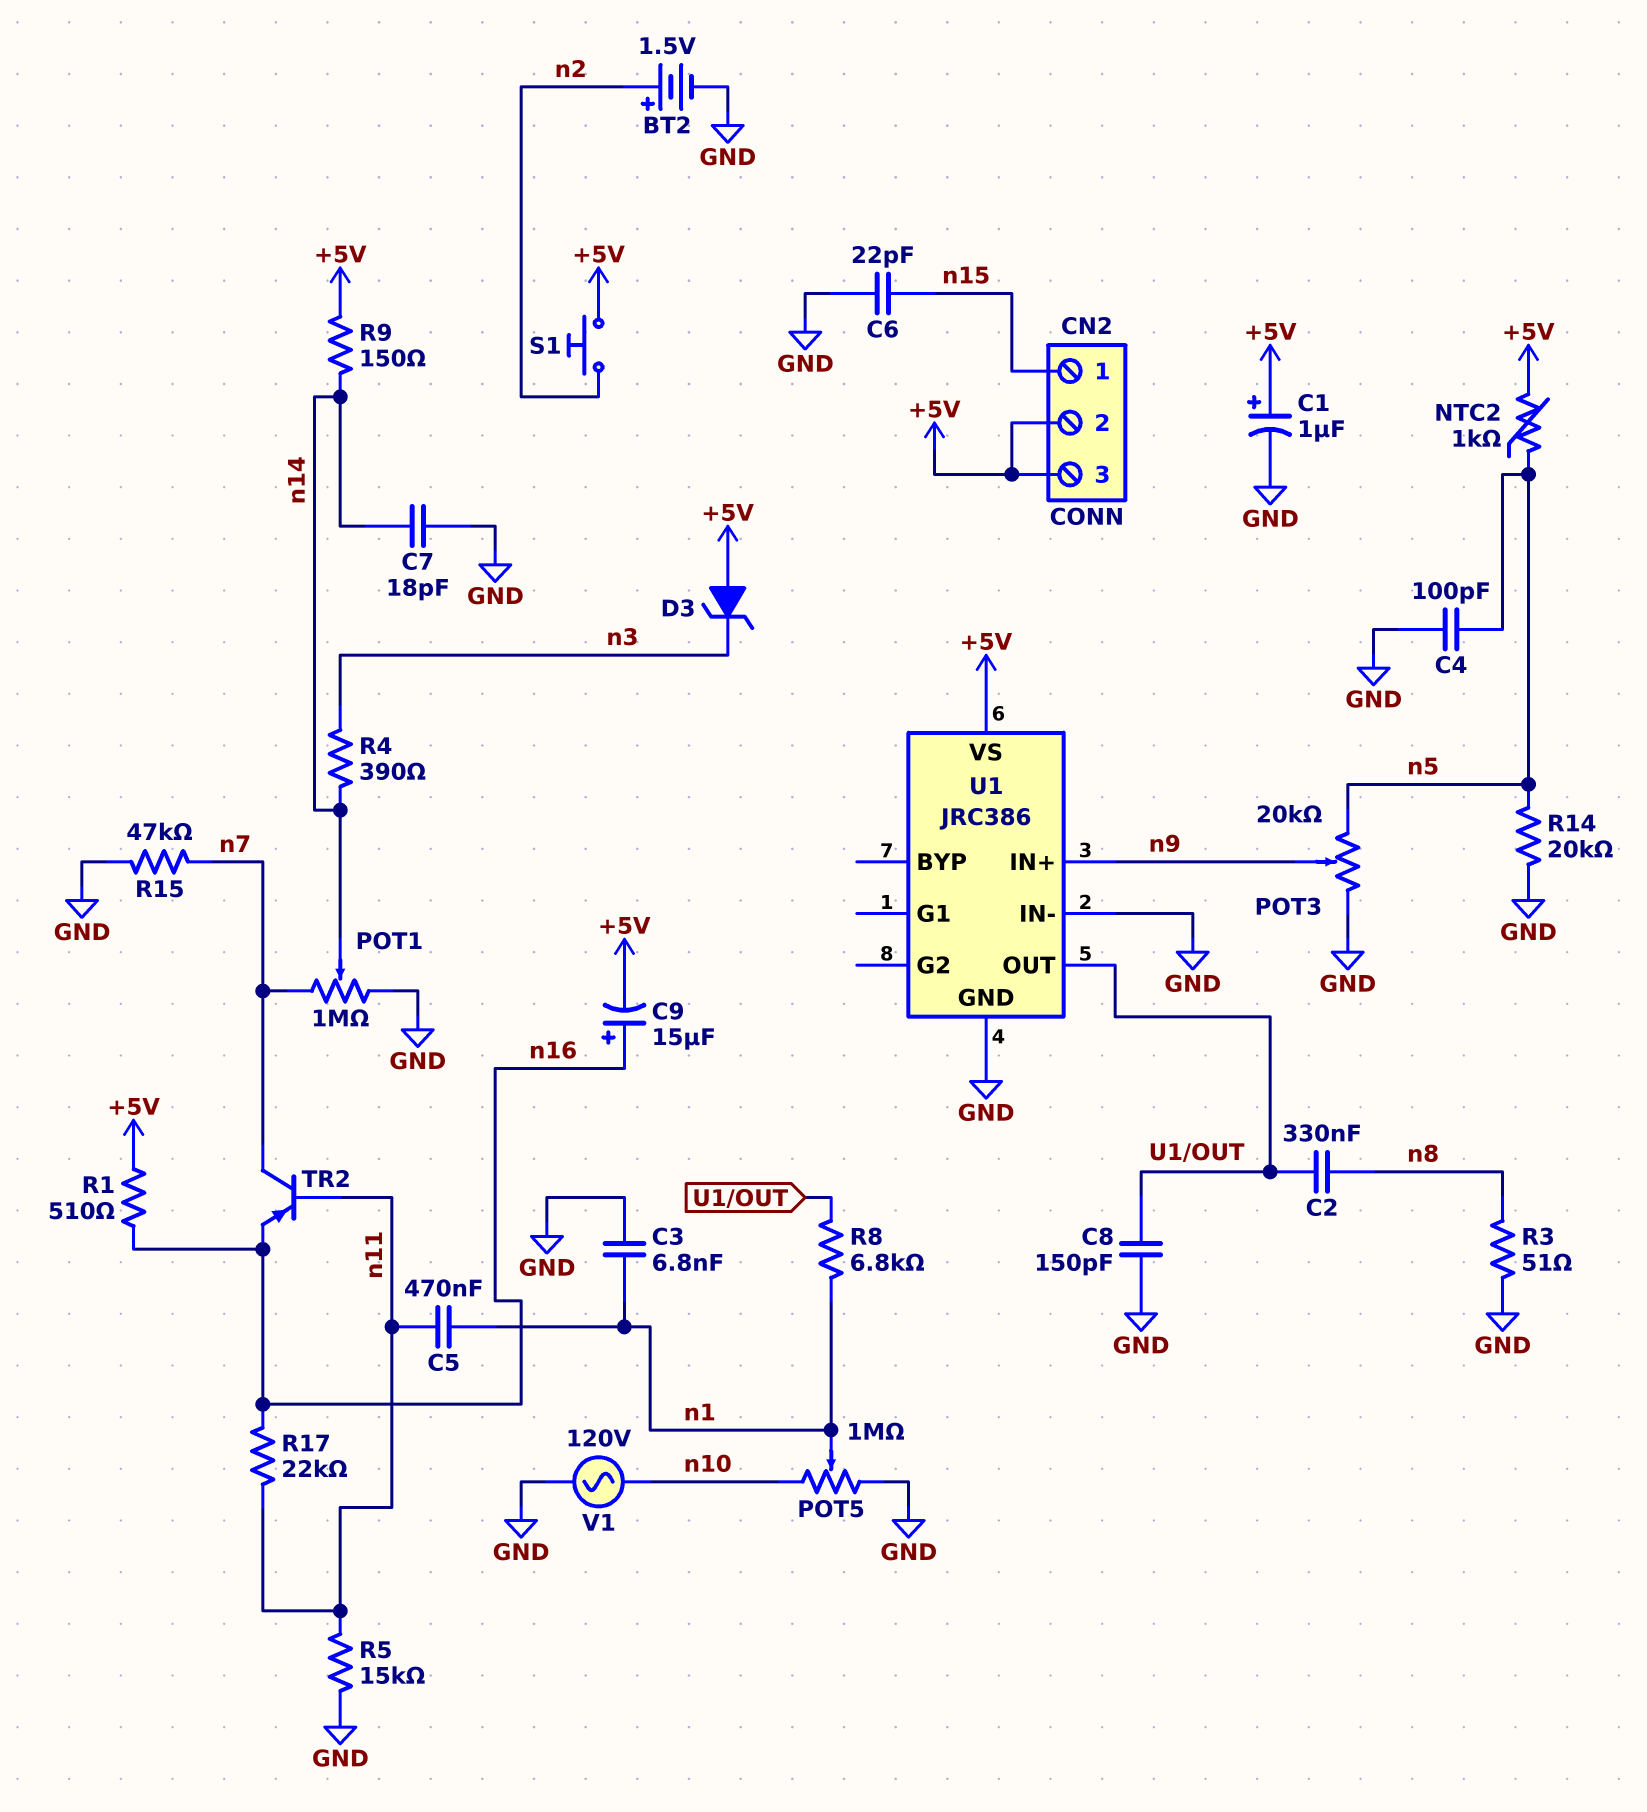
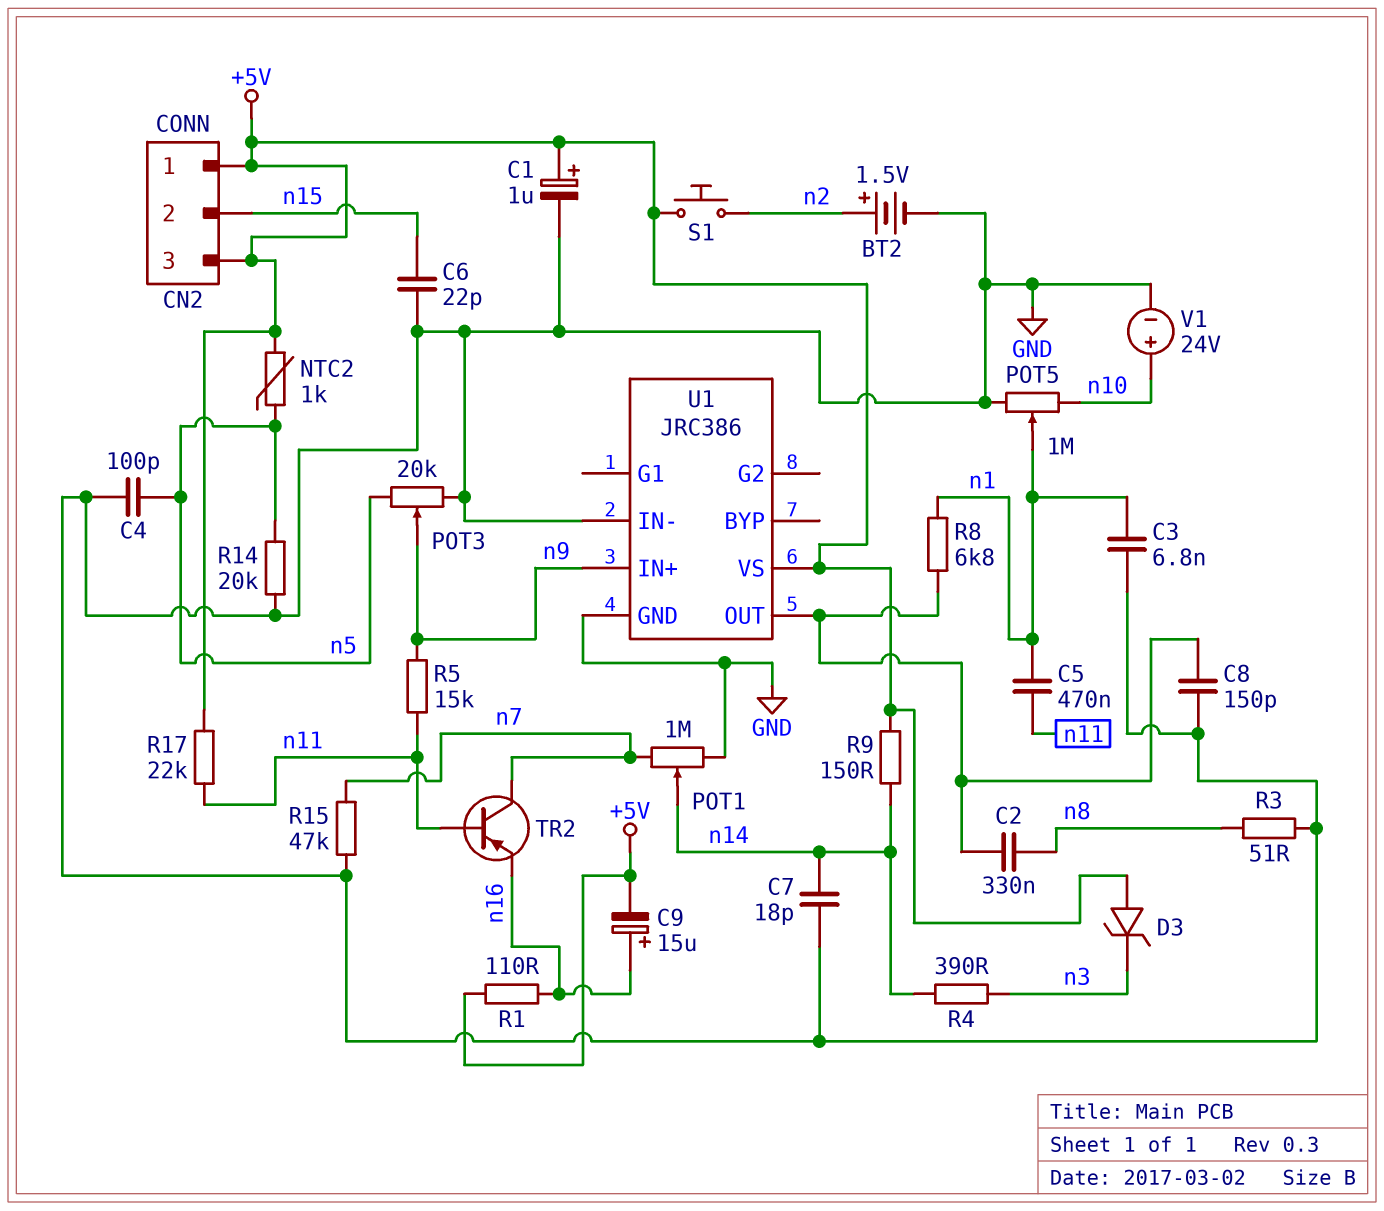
CN2 pin 1: n15 -> +5V
CN2 pin 2: +5V -> n15
R1: 510 (+5V, n16) -> 110 (+5V, n16)
R5: 15k (GND, n11) -> 15k (n9, n11)
R17: 22k (n11, n16) -> 22k (+5V, n11)
V1: AC 120V (GND, n10) -> 24V (plus n10, minus GND)

